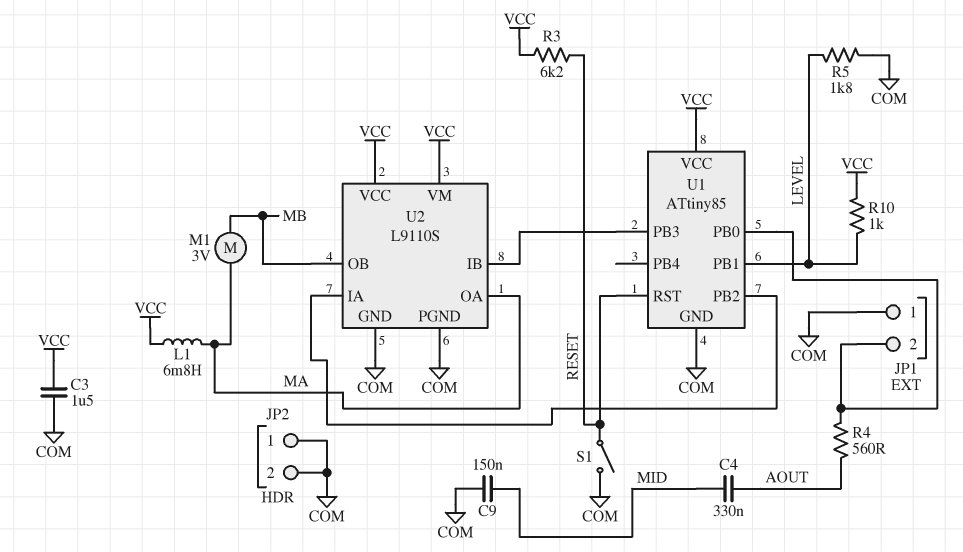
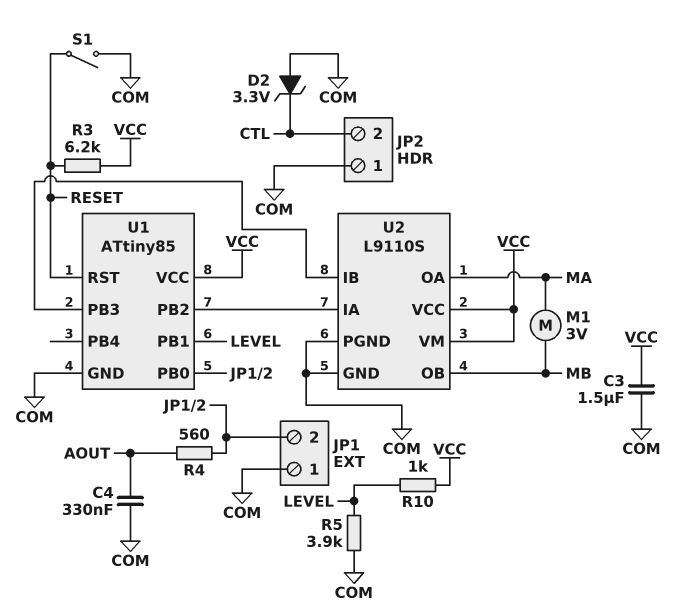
C4: 330nF (AOUT, MID) -> 330nF (AOUT, COM)
C9: 150nF (COM, MID) -> none
D2: none -> zener 3.3V (A COM, K CTL)
JP2 pin 2: COM -> CTL
L1: 6.8mH (MA, VCC) -> none
R5: 1.8k (COM, LEVEL) -> 3.9k (COM, LEVEL)

